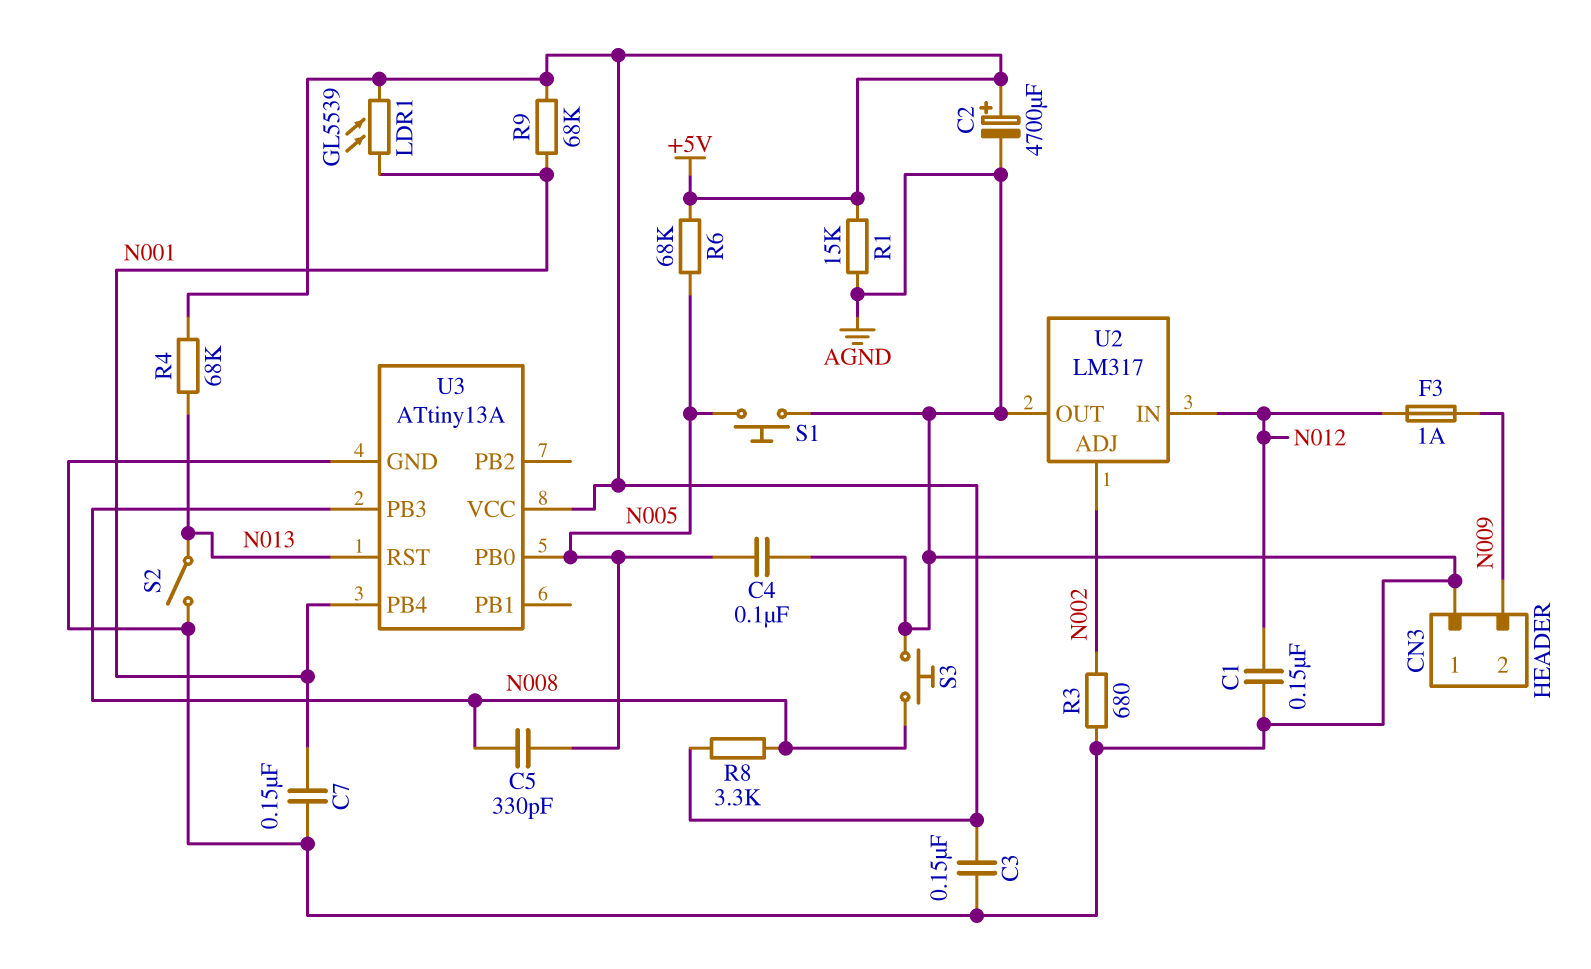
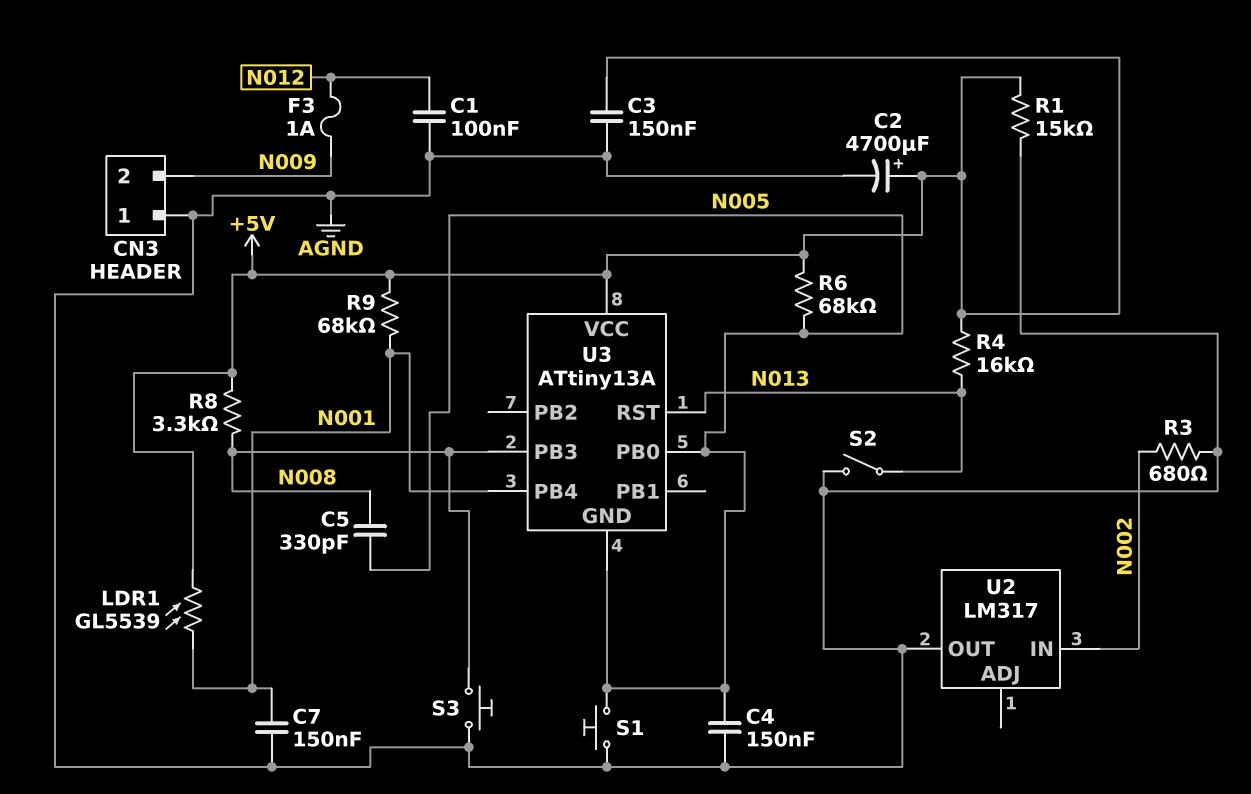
C1: 150nF (AGND, N012) -> 100nF (AGND, N012)
C4: 100nF (AGND, N005) -> 150nF (AGND, N005)
R4: 68k (+5V, N013) -> 16k (+5V, N013)
U2 pin ADJ: N002 -> none
U2 pin IN: N012 -> N002
U3 pin GND: AGND -> N005

